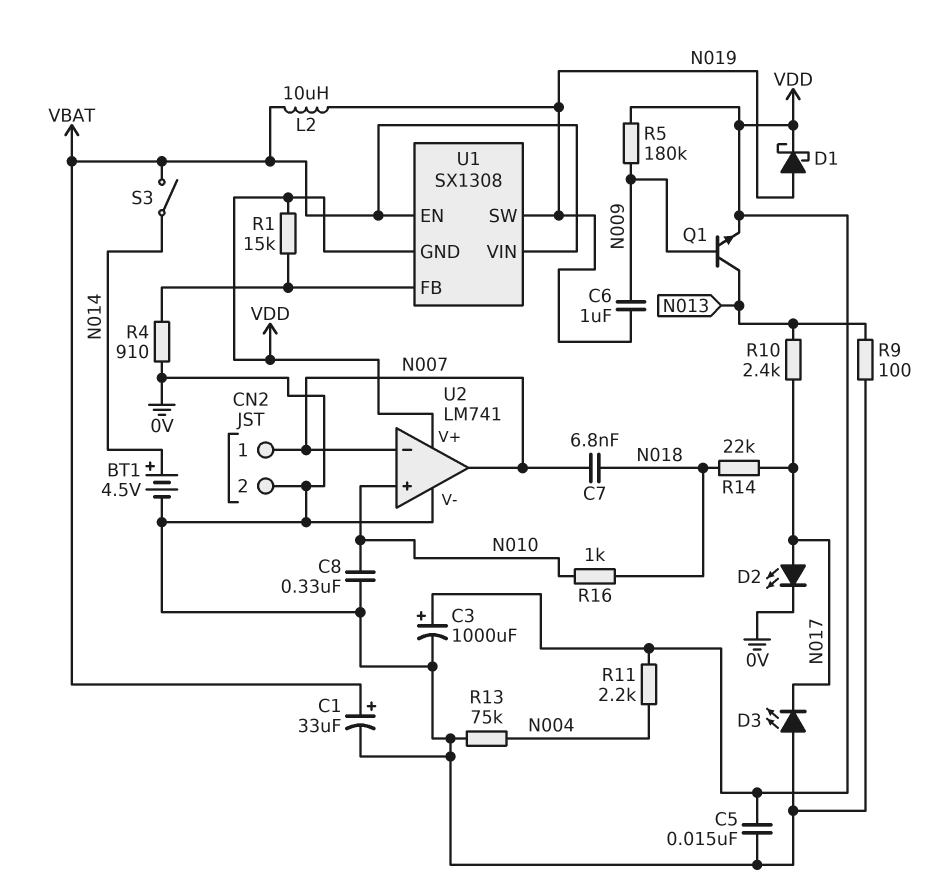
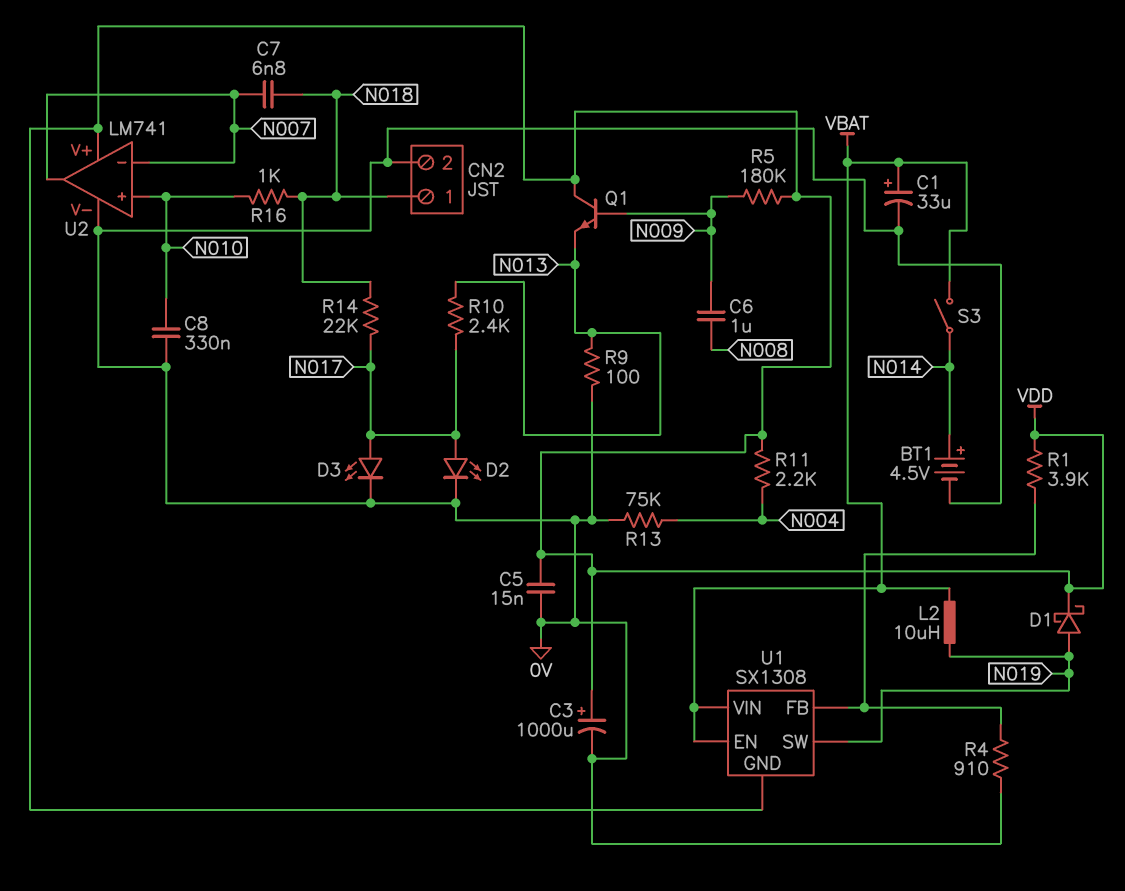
C6: 1uF (N009, N019) -> 1uF (N008, N009)
CN2 pin 1: N007 -> N018
D3: LED (A 0V, K N017) -> LED (A N017, K 0V)
Q1: NPN (B N009, C N013, E VDD) -> NPN (B N009, C VDD, E N013)
R1: 15k (U1/FB, VDD) -> 3.9k (U1/FB, VDD)

